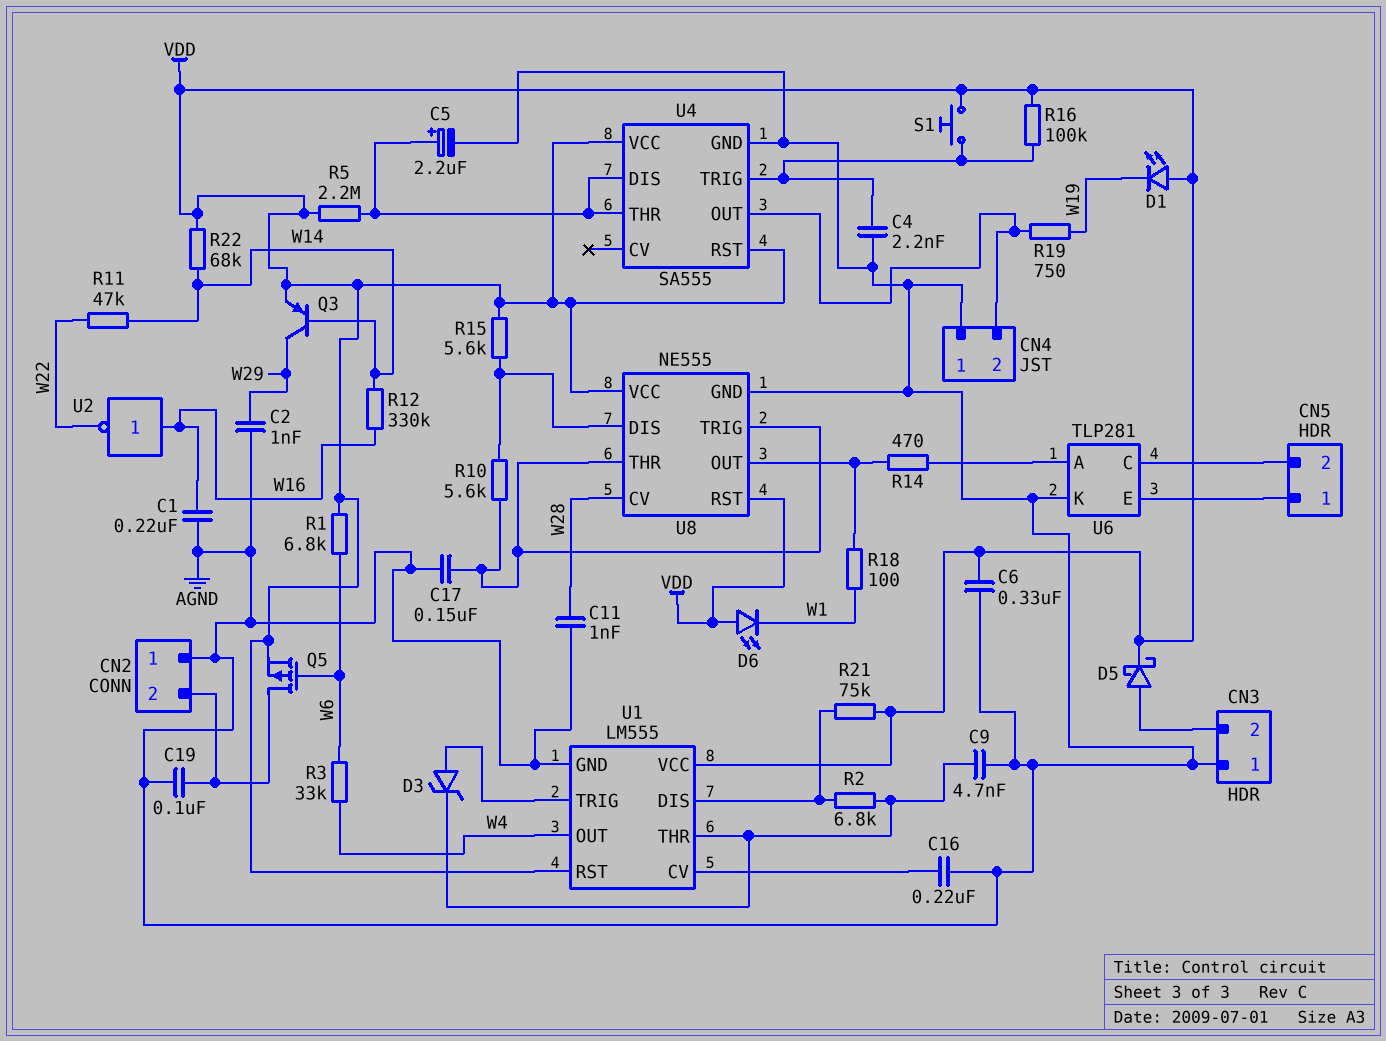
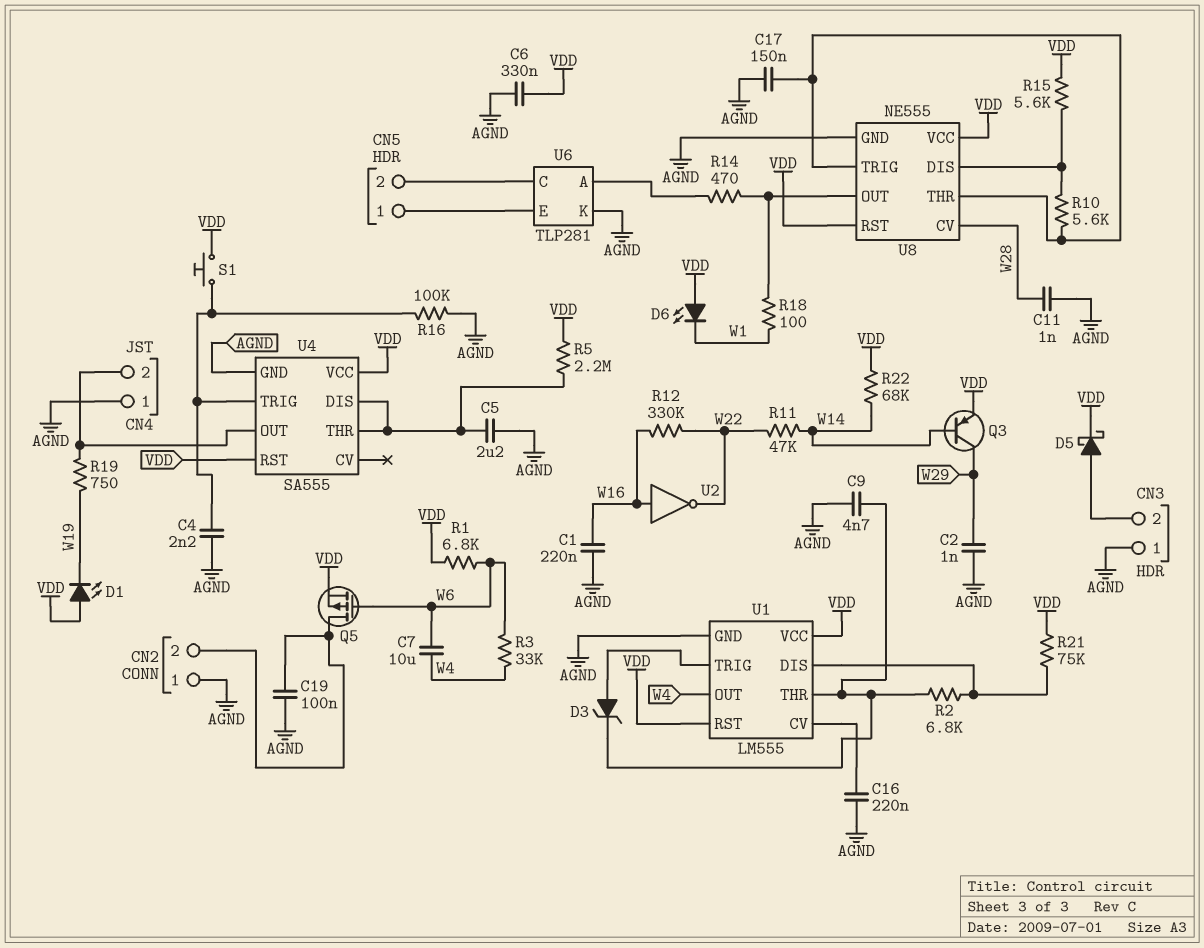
C5: 2.2uF (plus U4/DIS, minus AGND) -> 2.2uF (AGND, U4/DIS)
C7: none -> 10uF (W4, W6)
R12: 330k (W14, W16) -> 330k (W16, W22)
R16: 100k (U4/TRIG, VDD) -> 100k (AGND, U4/TRIG)

